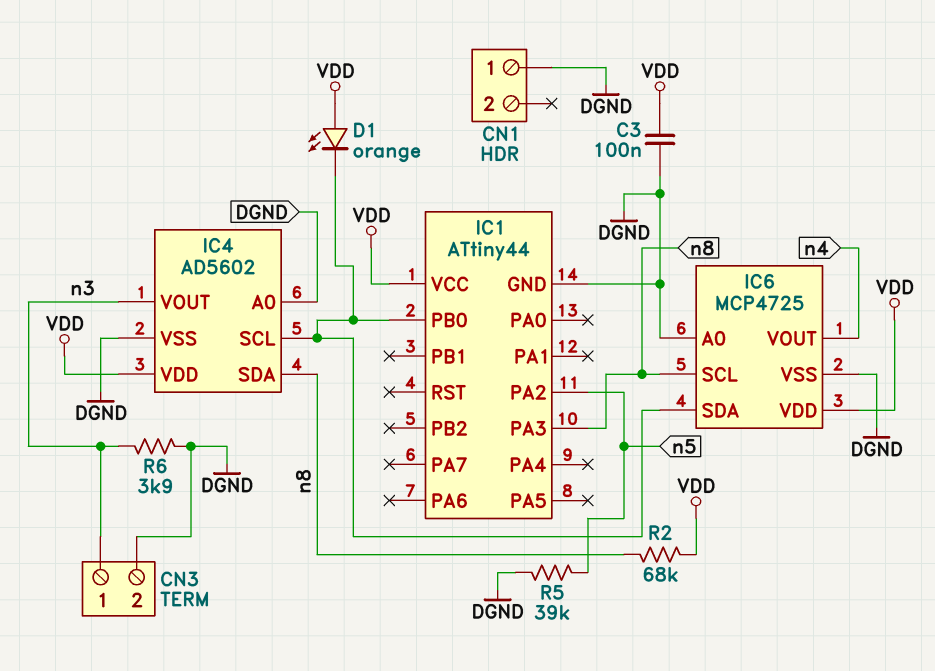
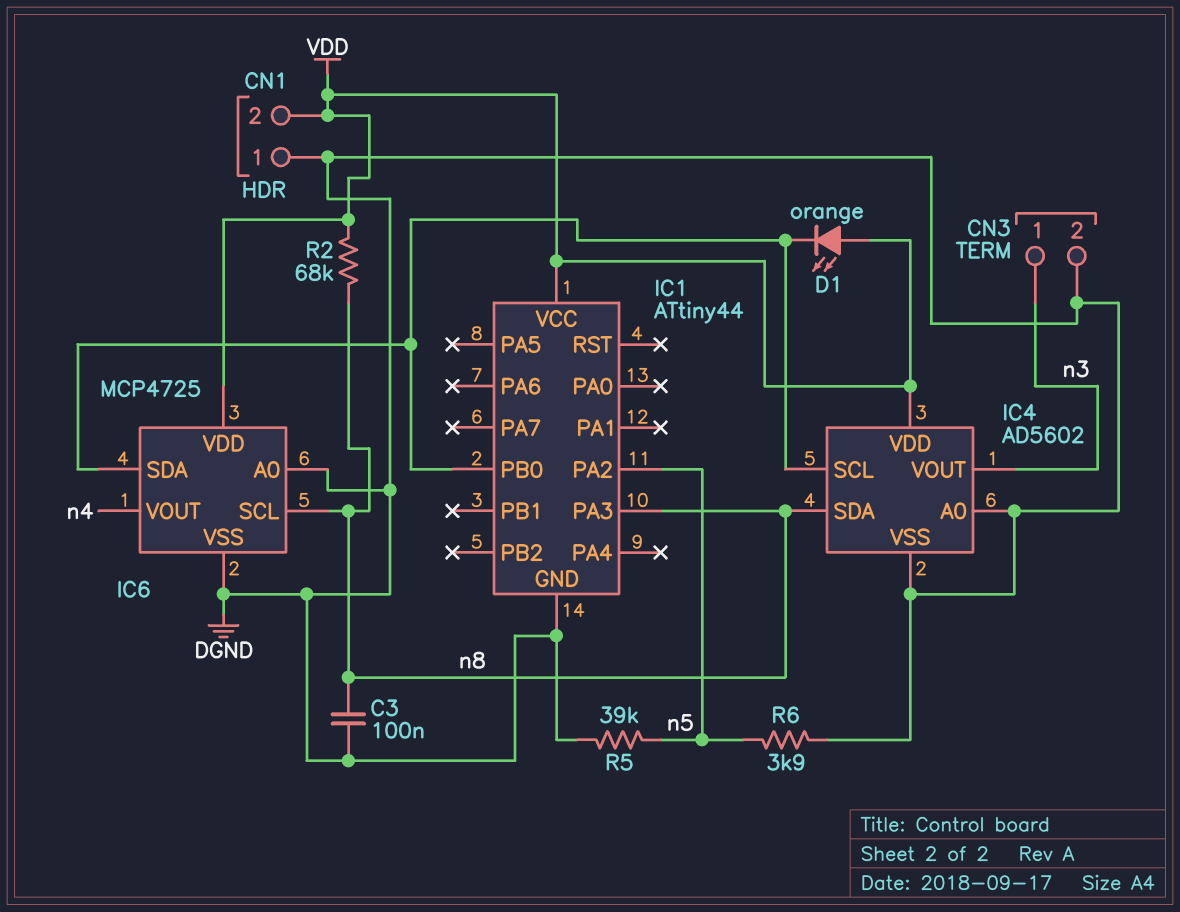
C3: 100nF (DGND, VDD) -> 100nF (DGND, n8)
CN1 pin 2: none -> VDD
R6: 3.9k (DGND, n3) -> 3.9k (DGND, n5)

